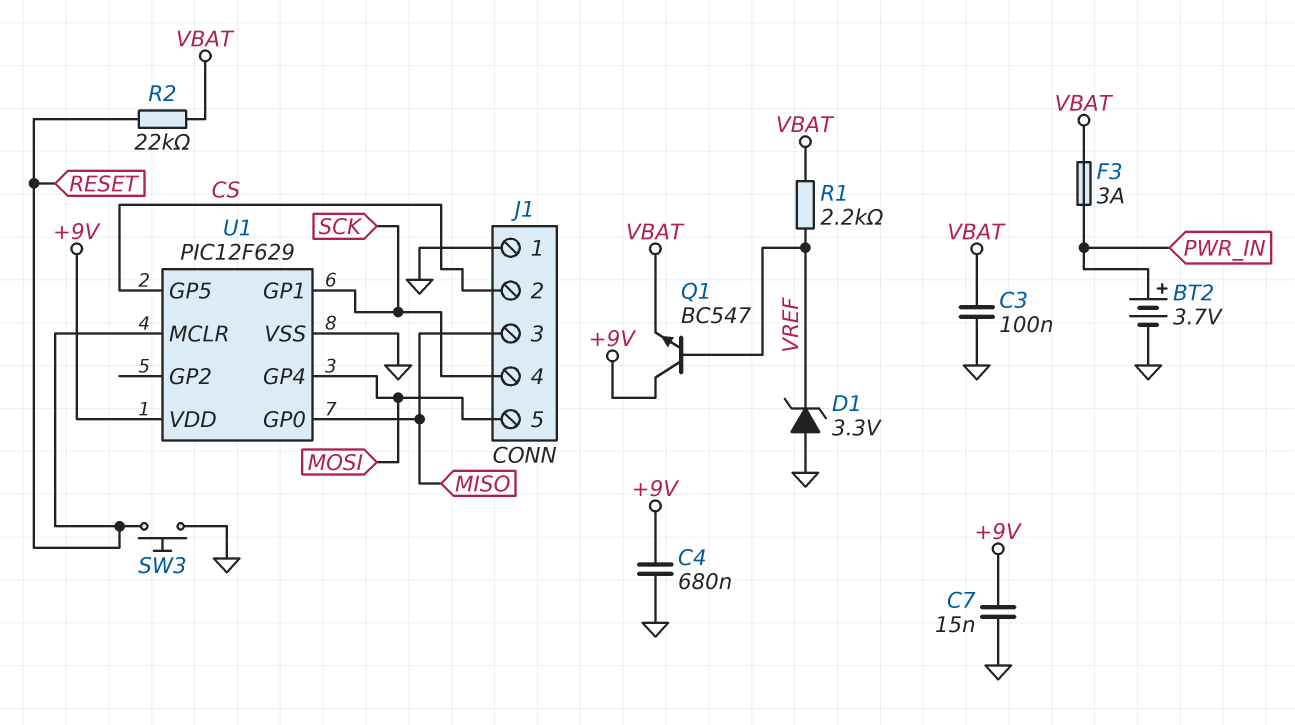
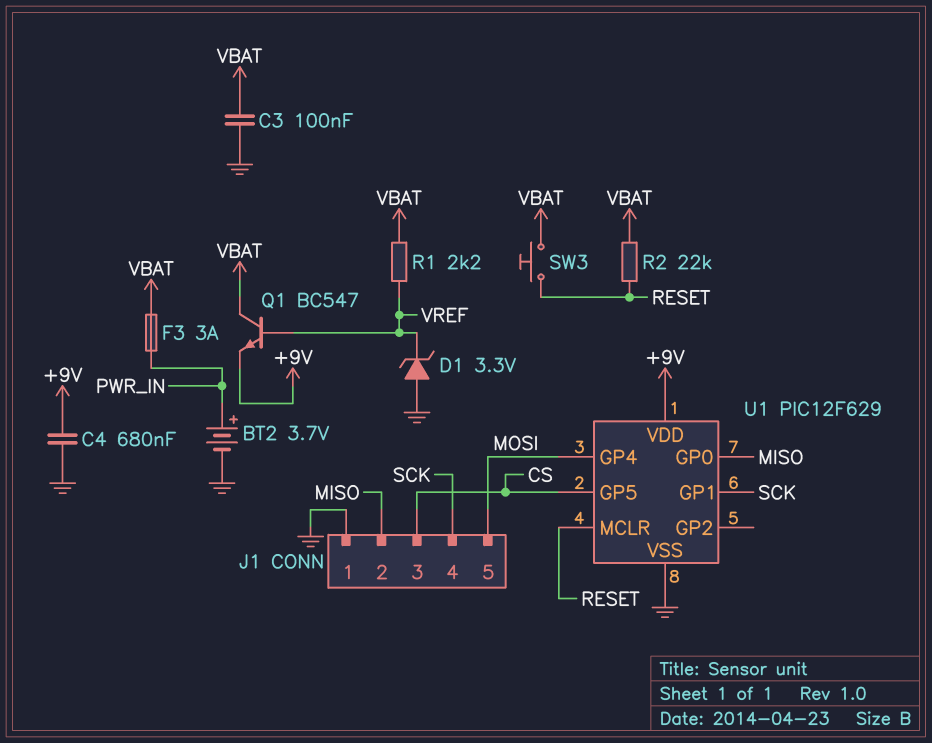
C7: 15nF (+9V, GND) -> none
J1 pin 2: CS -> MISO
J1 pin 3: MISO -> CS
Q1: NPN BC547 (B VREF, C +9V, E VBAT) -> NPN BC547 (B VREF, C VBAT, E +9V)
SW3: button (GND, RESET) -> button (RESET, VBAT)

